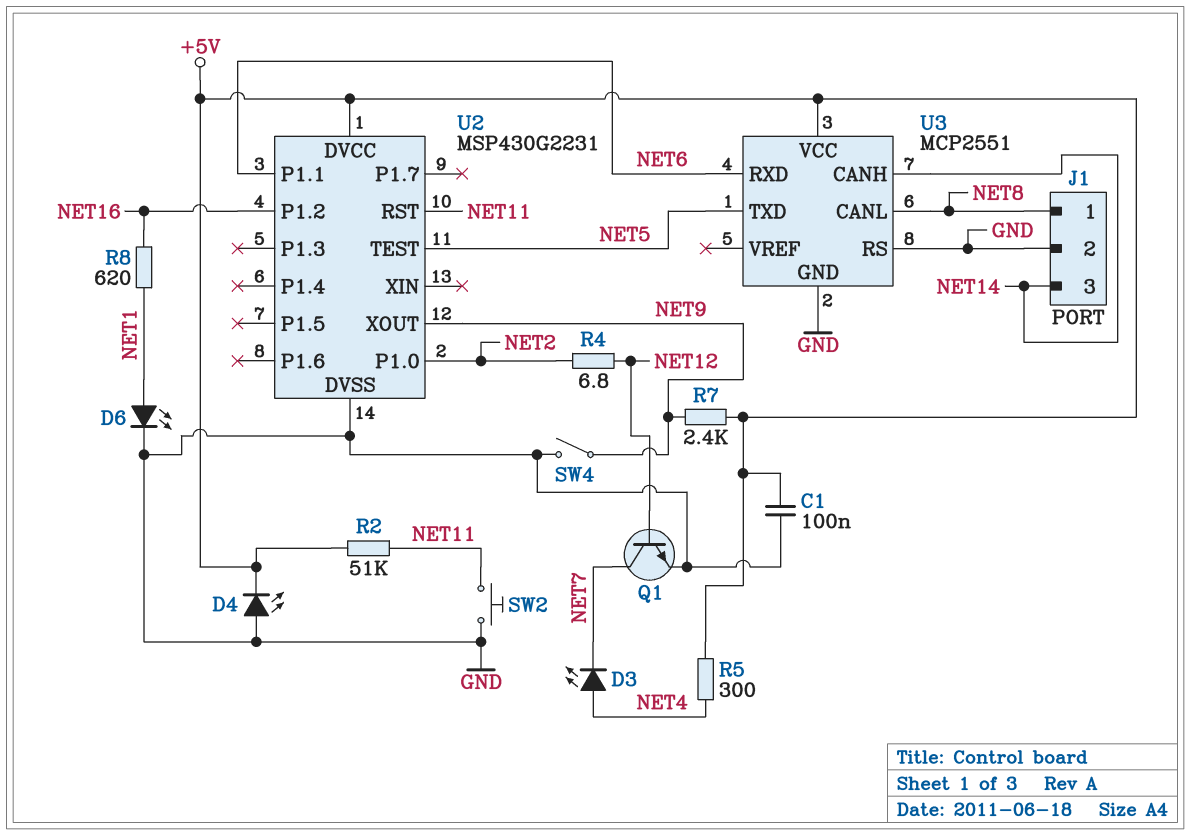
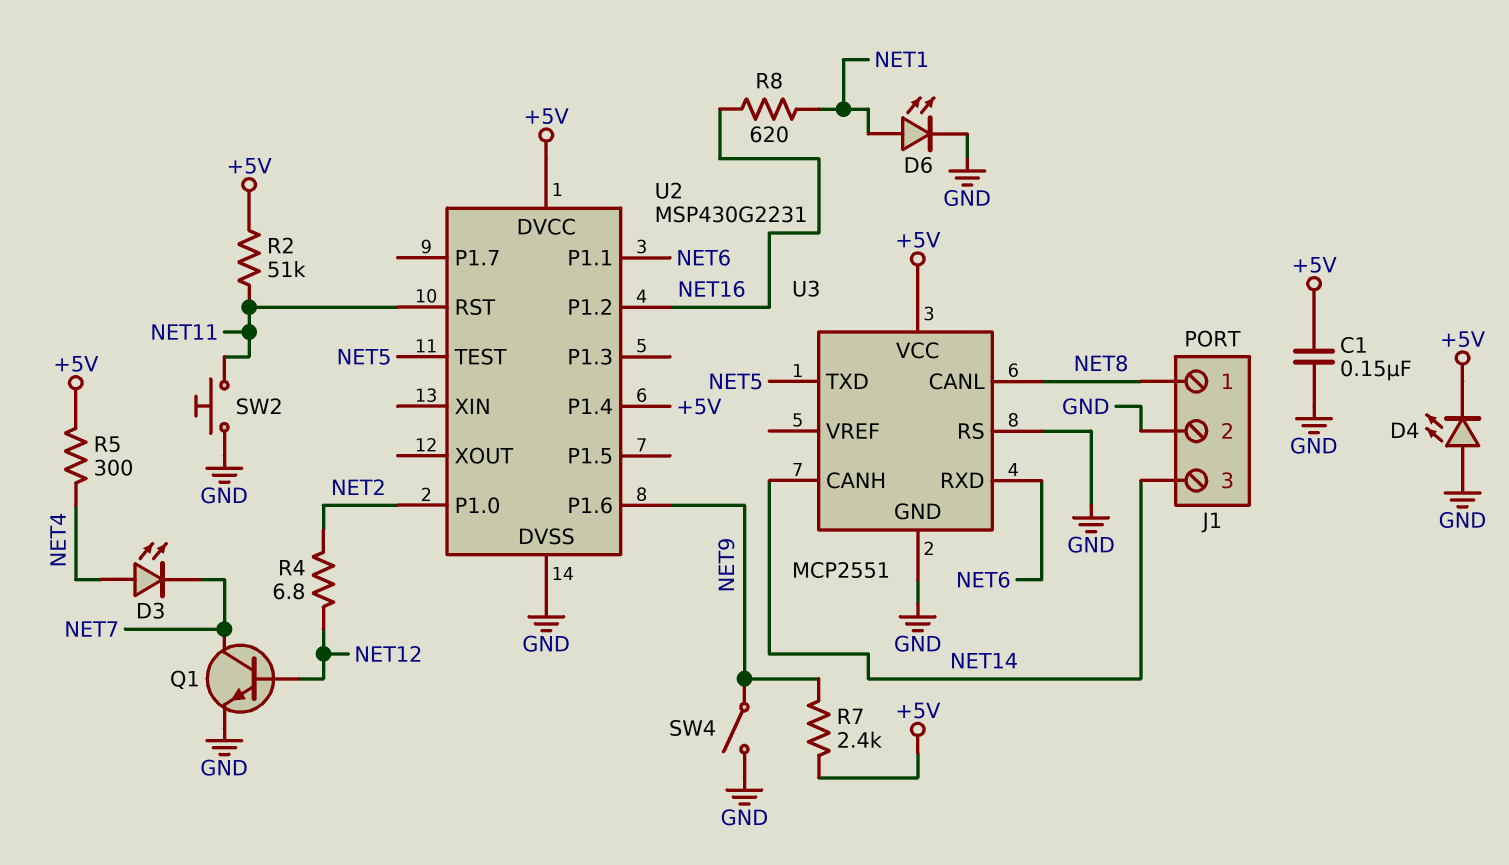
C1: 100nF (+5V, GND) -> 150nF (+5V, GND)
U2 pin P1.4: none -> +5V
U2 pin P1.6: none -> NET9
U2 pin XOUT: NET9 -> none

